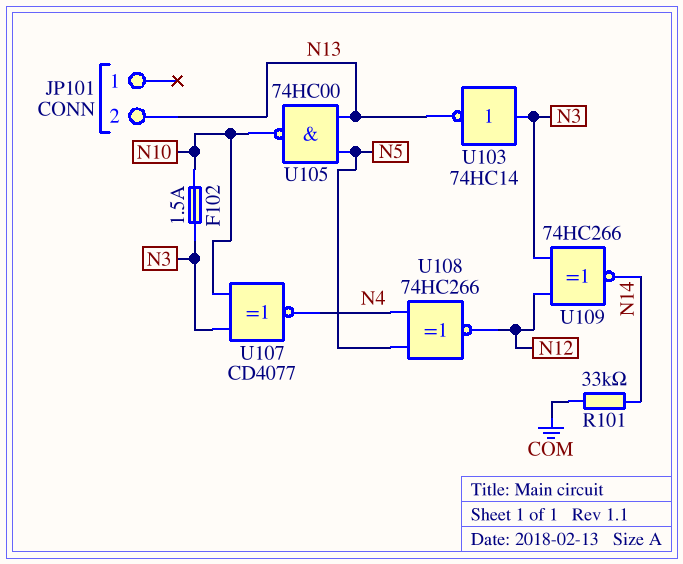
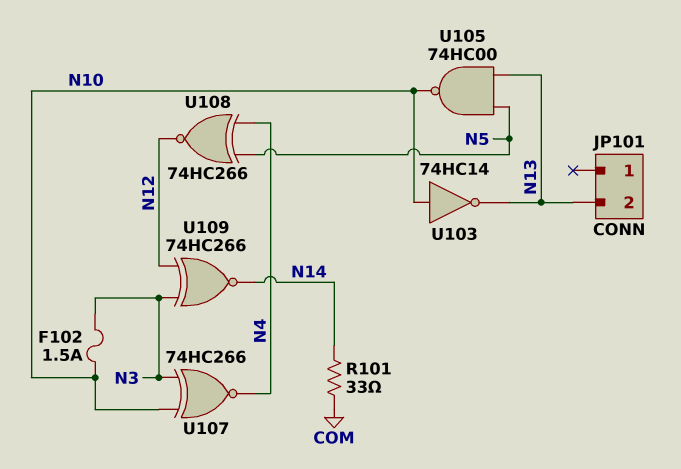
R101: 33k (COM, N14) -> 33 (COM, N14)
U103: NOT 74HC14 (in N3, out N13) -> NOT 74HC14 (in N10, out N13)
U107: XNOR CD4077 (in N3, in N10, out N4) -> XNOR 74HC266 (in N3, in N10, out N4)

